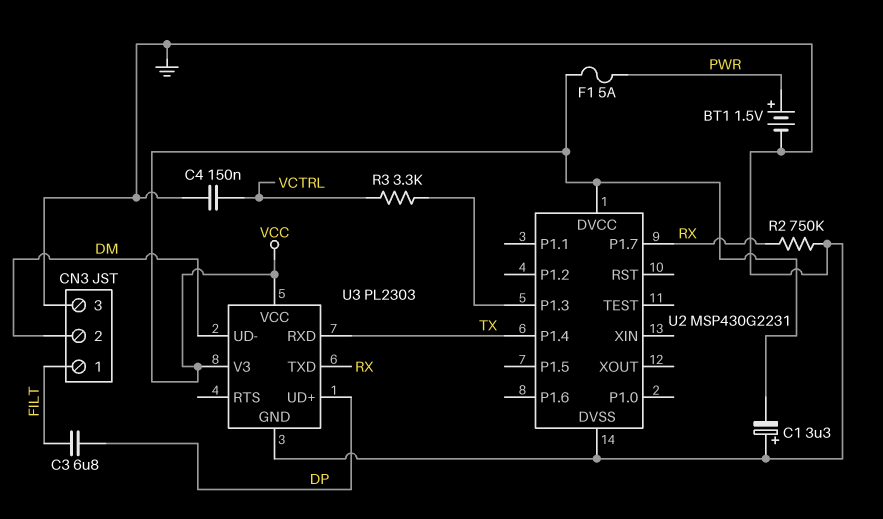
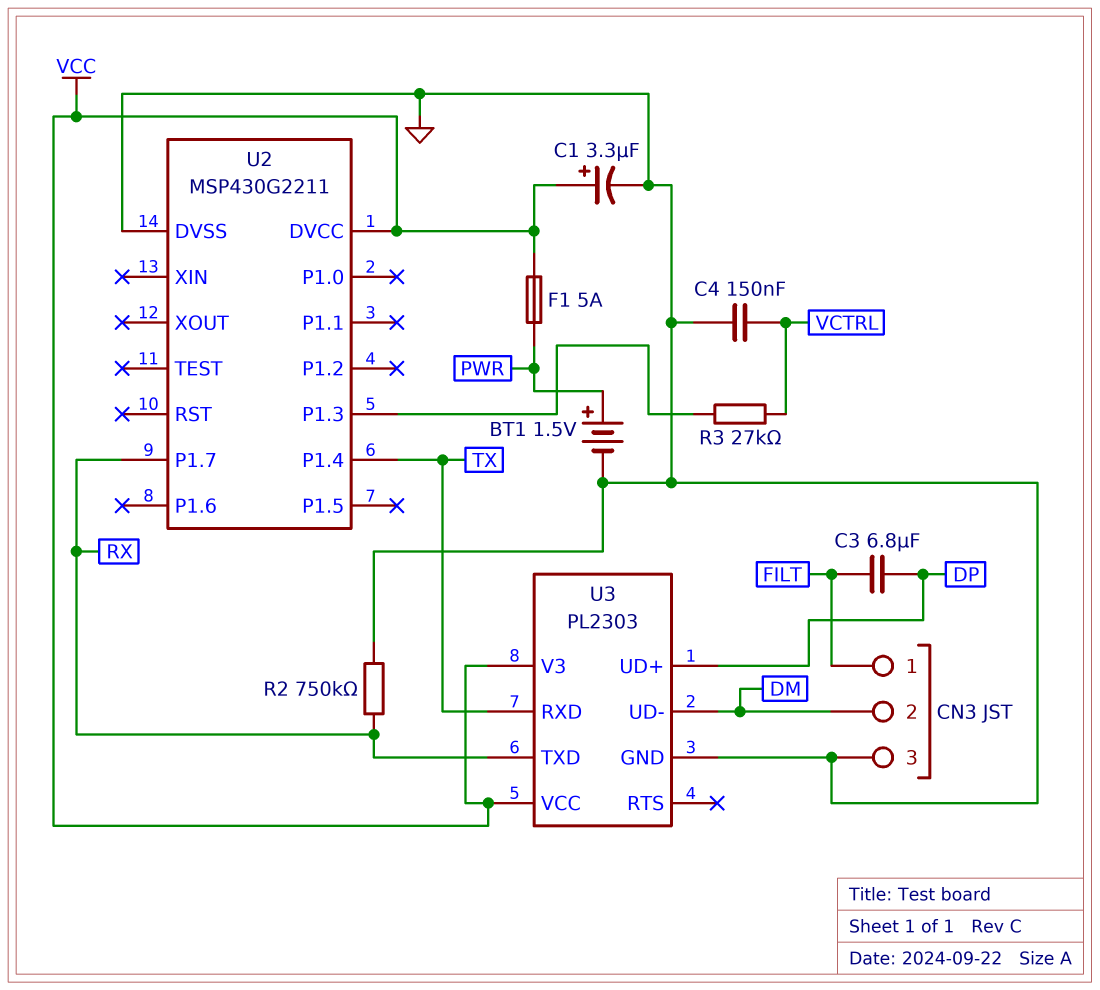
C1: 3.3uF (plus GND, minus VCC) -> 3.3uF (plus VCC, minus GND)
R3: 3.3k (U2/P1.3, VCTRL) -> 27k (U2/P1.3, VCTRL)
U2: MSP430G2231 -> MSP430G2211

